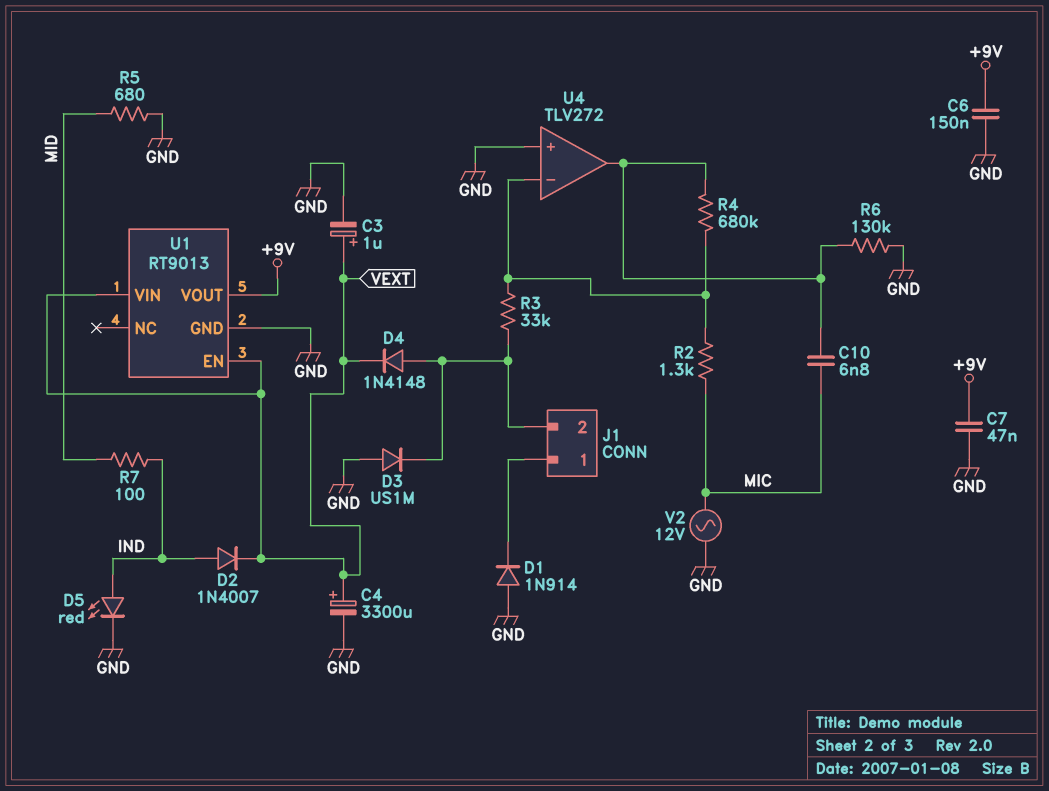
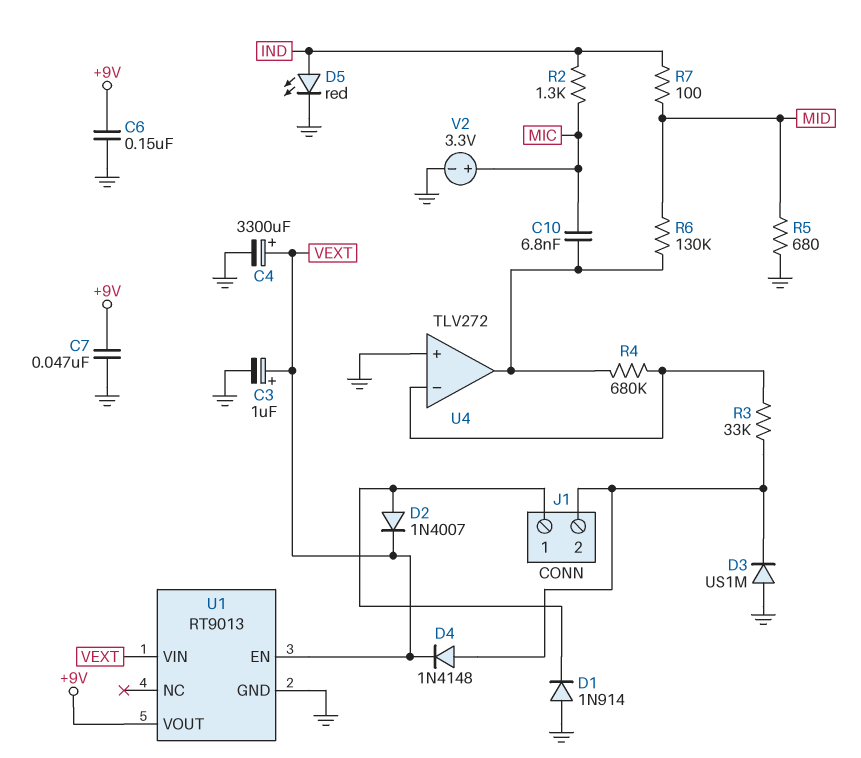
D2: diode 1N4007 (A IND, K VEXT) -> diode 1N4007 (A J1/1, K VEXT)
R2: 1.3k (MIC, U4/in-) -> 1.3k (IND, MIC)
R6: 130k (GND, U4/out) -> 130k (MID, U4/out)
V2: AC 12V (GND, MIC) -> 3.3V (plus MIC, minus GND)

